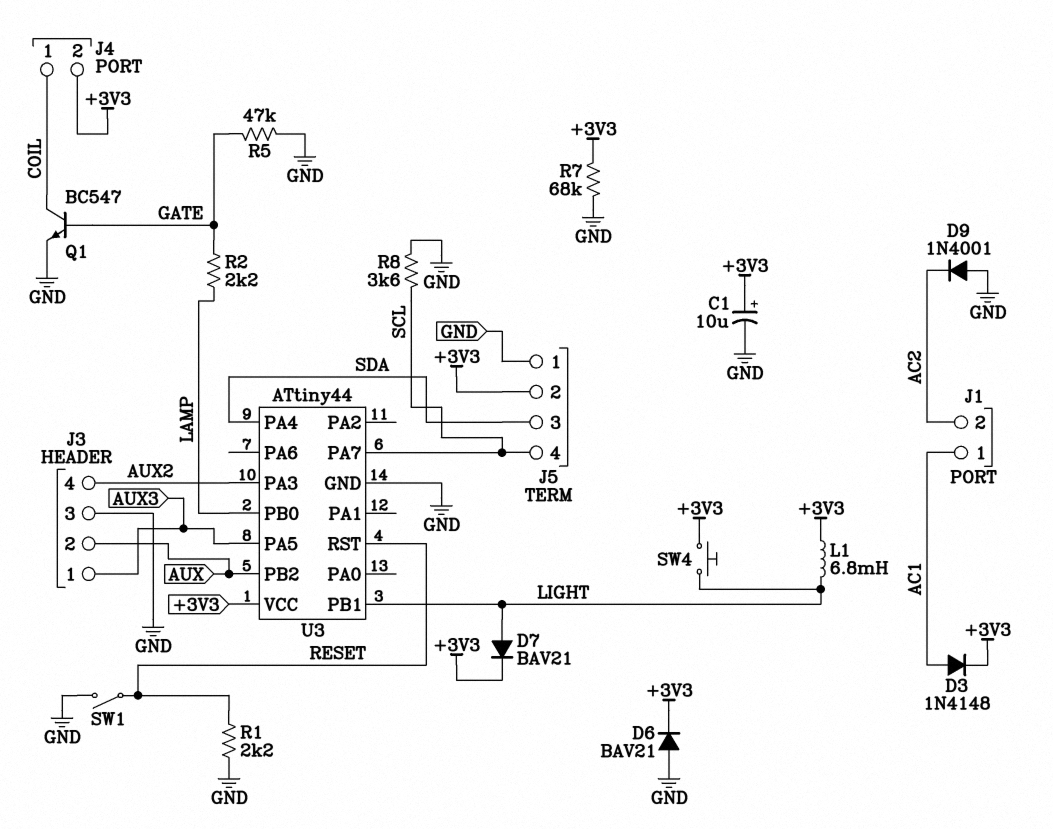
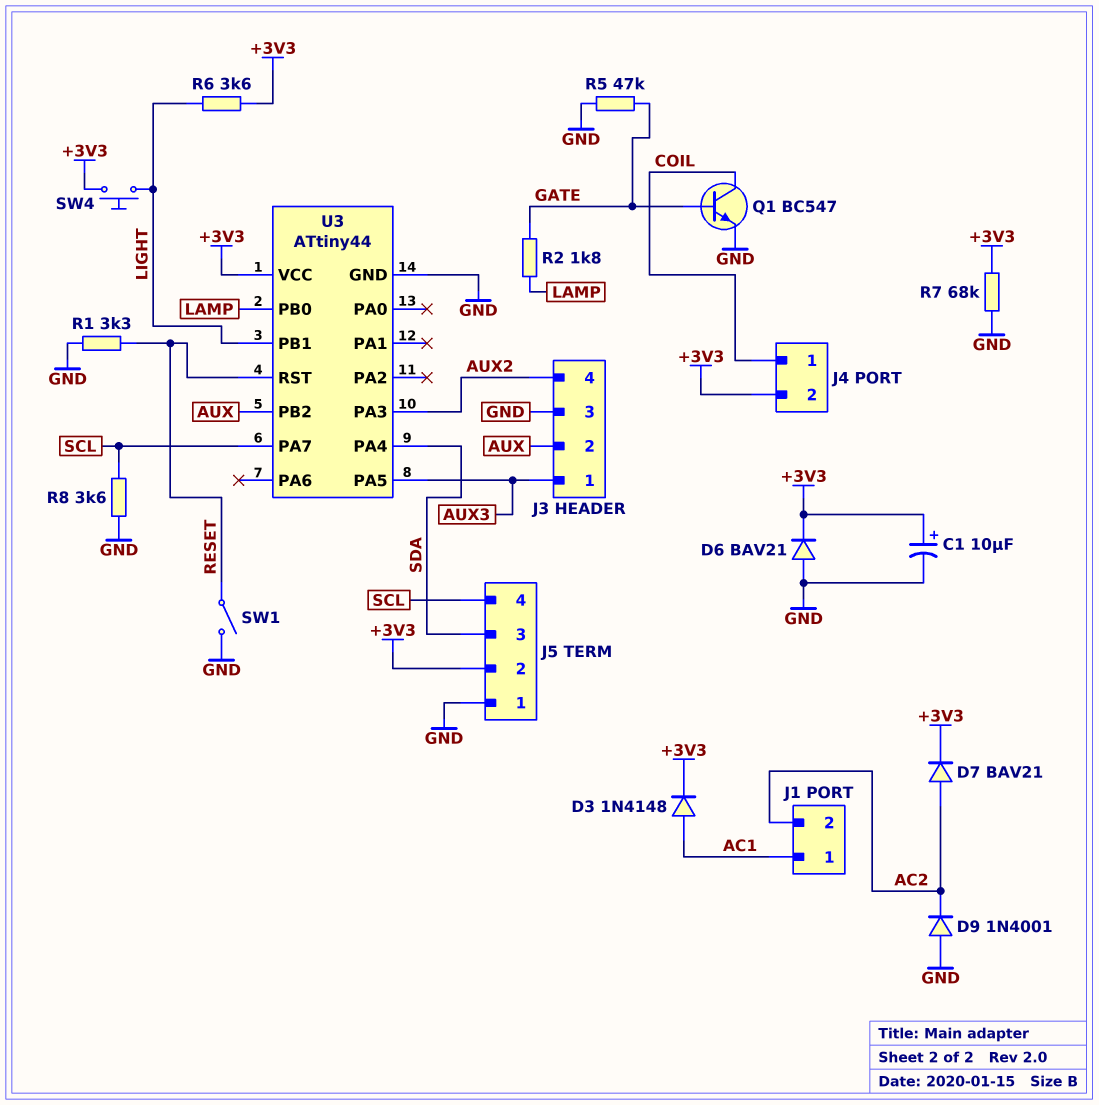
D7: diode BAV21 (A LIGHT, K +3V3) -> diode BAV21 (A AC2, K +3V3)
L1: 6.8mH (+3V3, LIGHT) -> none
R1: 2.2k (GND, RESET) -> 3.3k (GND, RESET)
R2: 2.2k (GATE, LAMP) -> 1.8k (GATE, LAMP)
R6: none -> 3.6k (+3V3, LIGHT)

